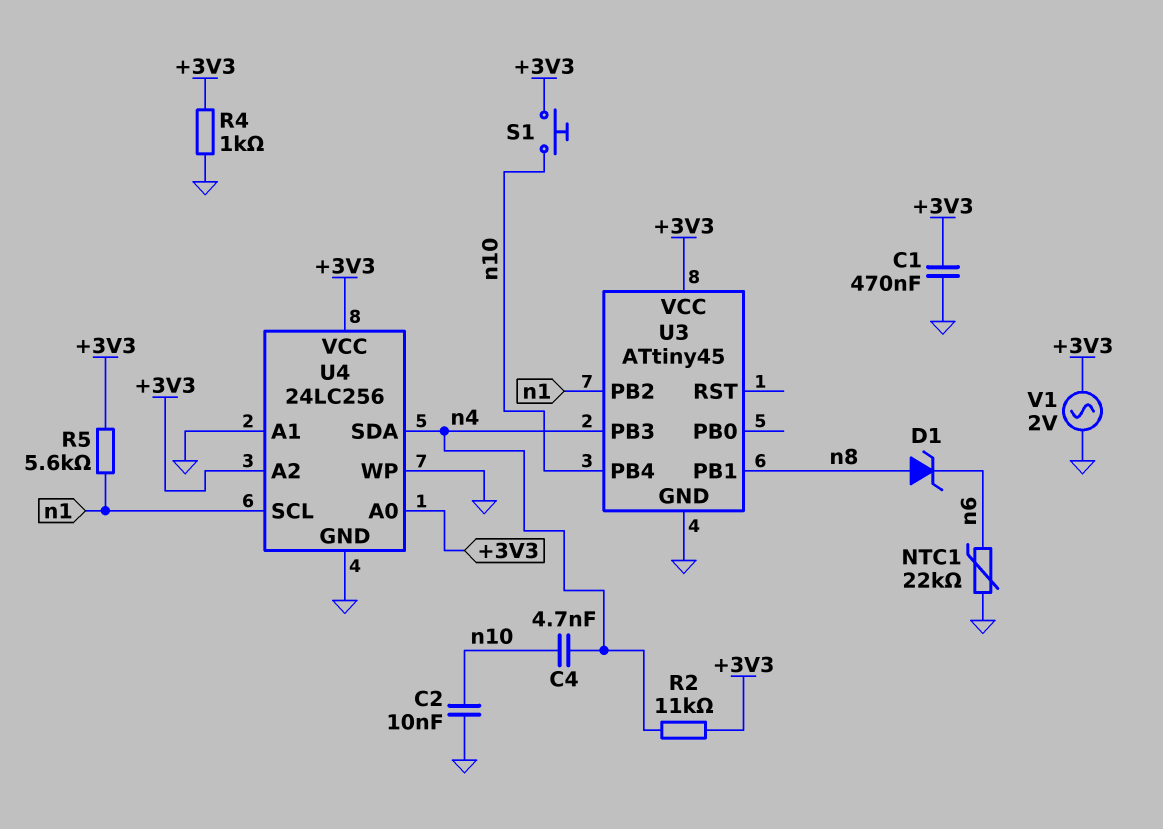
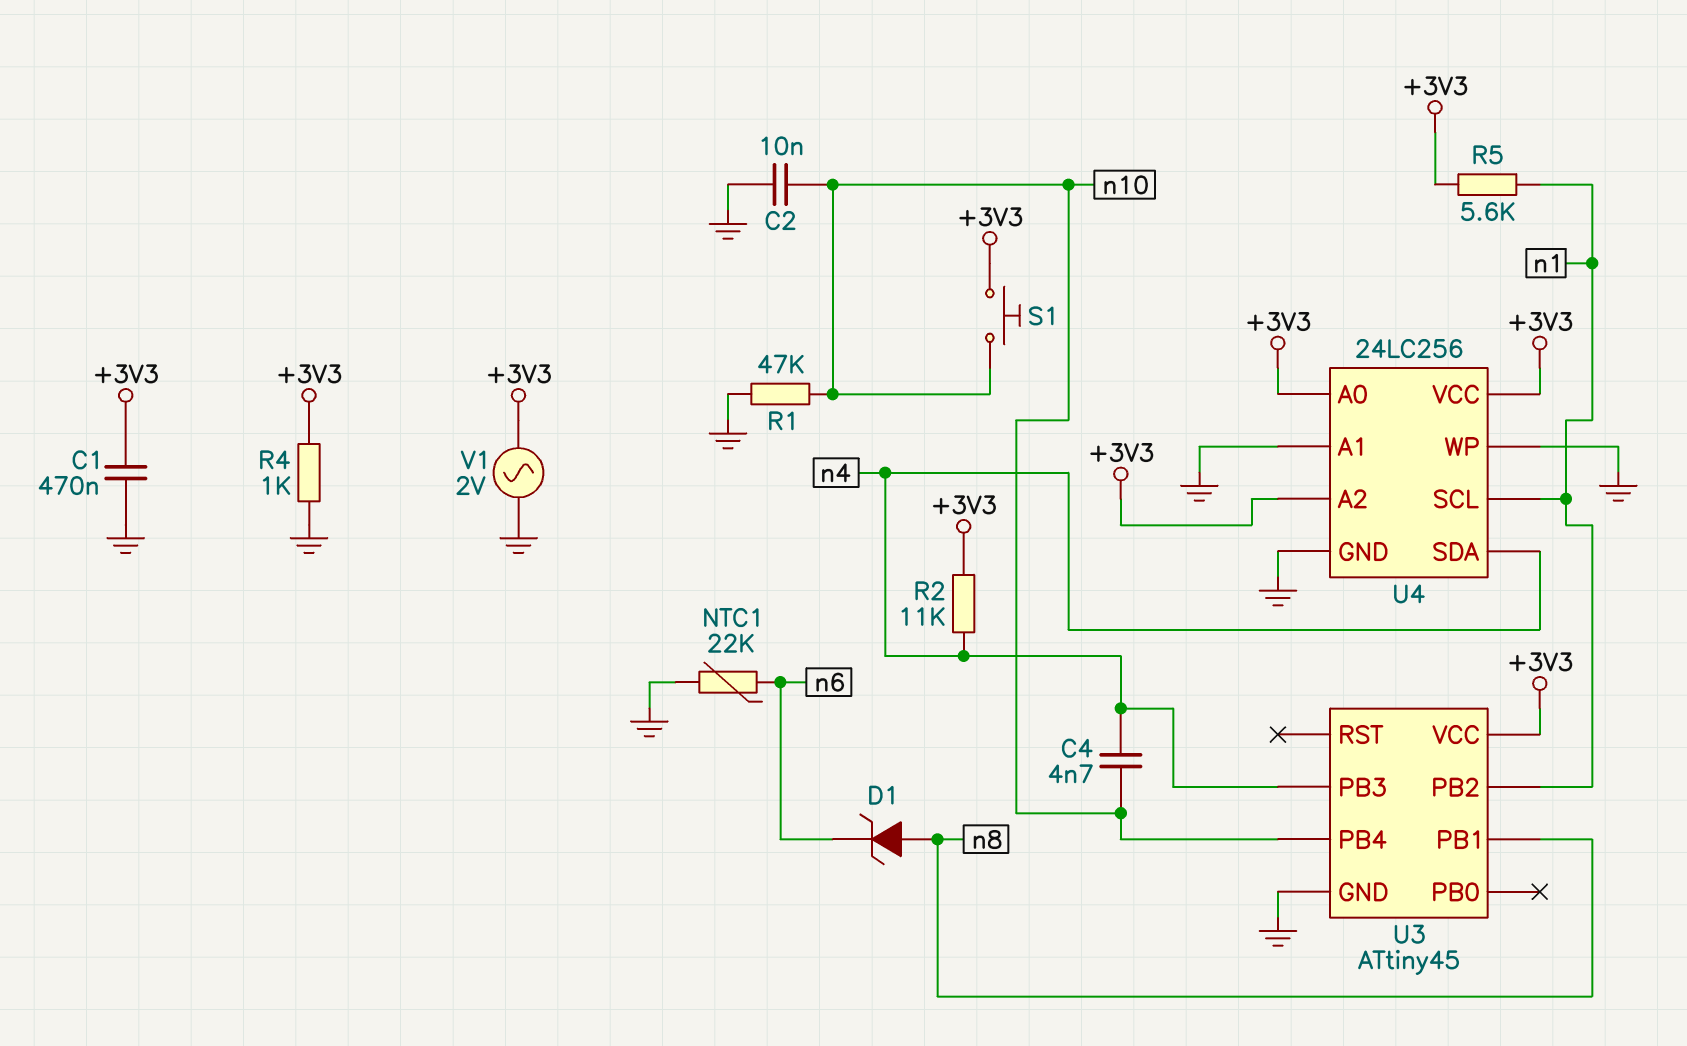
R1: none -> 47k (GND, n10)

